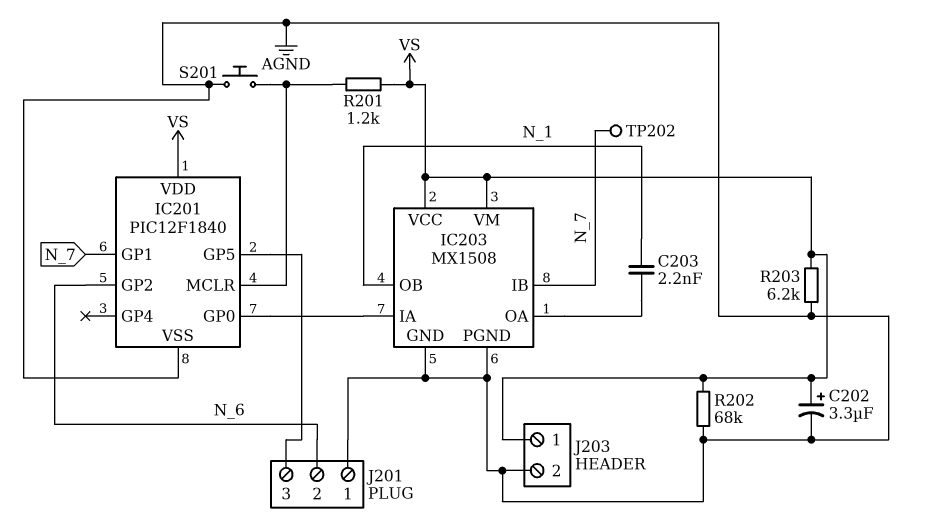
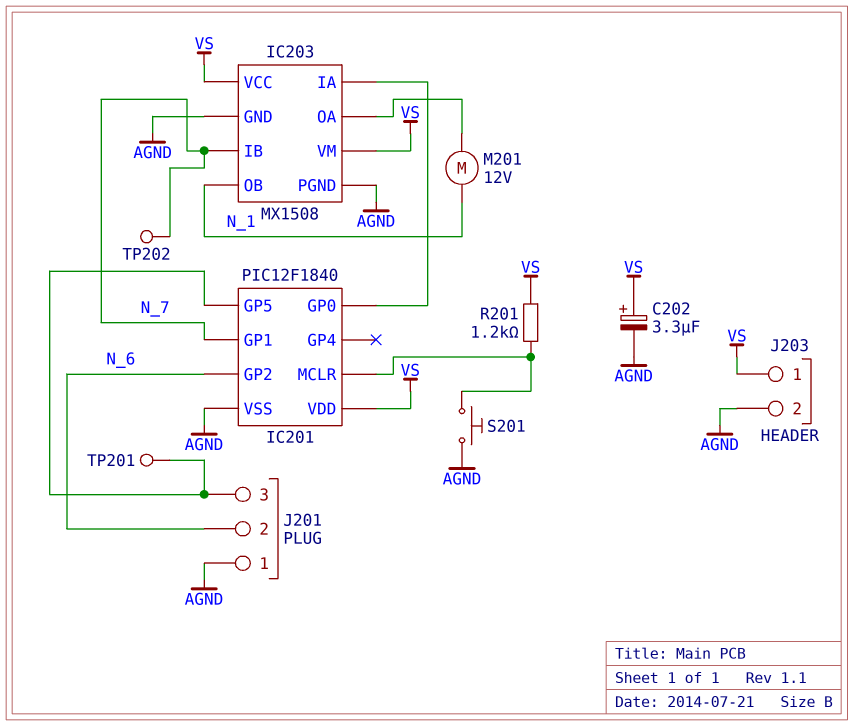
C203: 2.2nF (IC203/OA, N_1) -> none
M201: none -> motor 12V (IC203/OA, N_1)
R202: 68k (AGND, VS) -> none
R203: 6.2k (AGND, VS) -> none
TP201: none -> test point (IC201/GP5)

